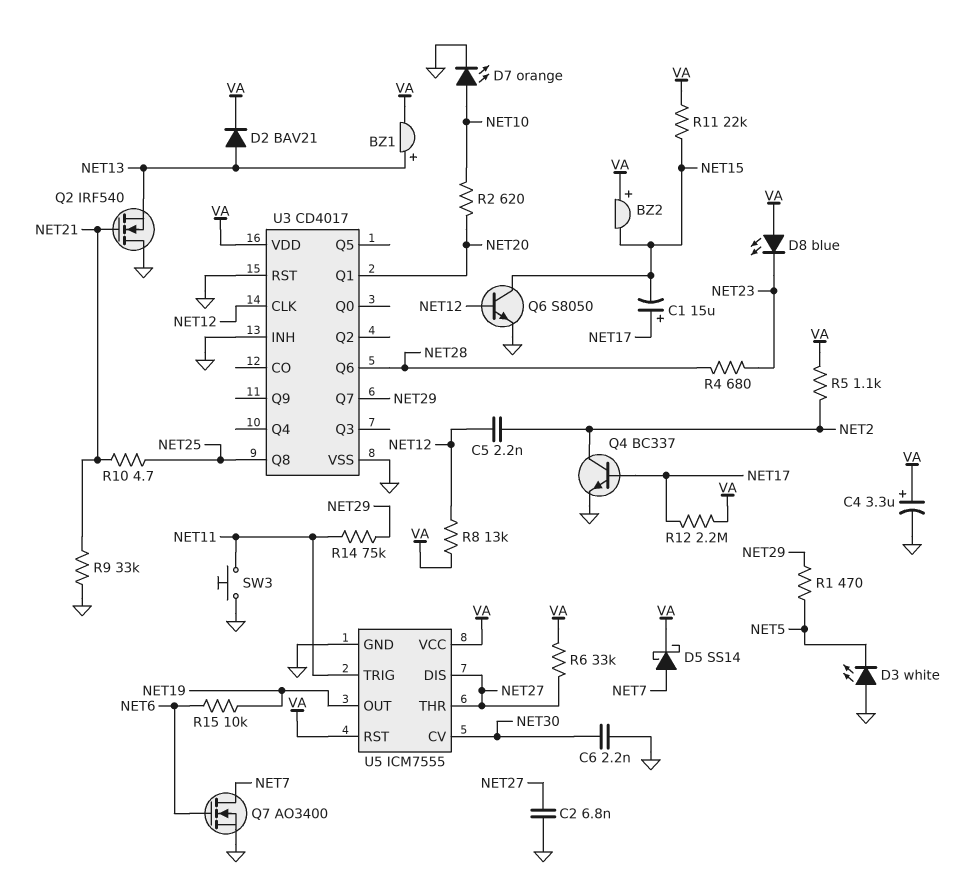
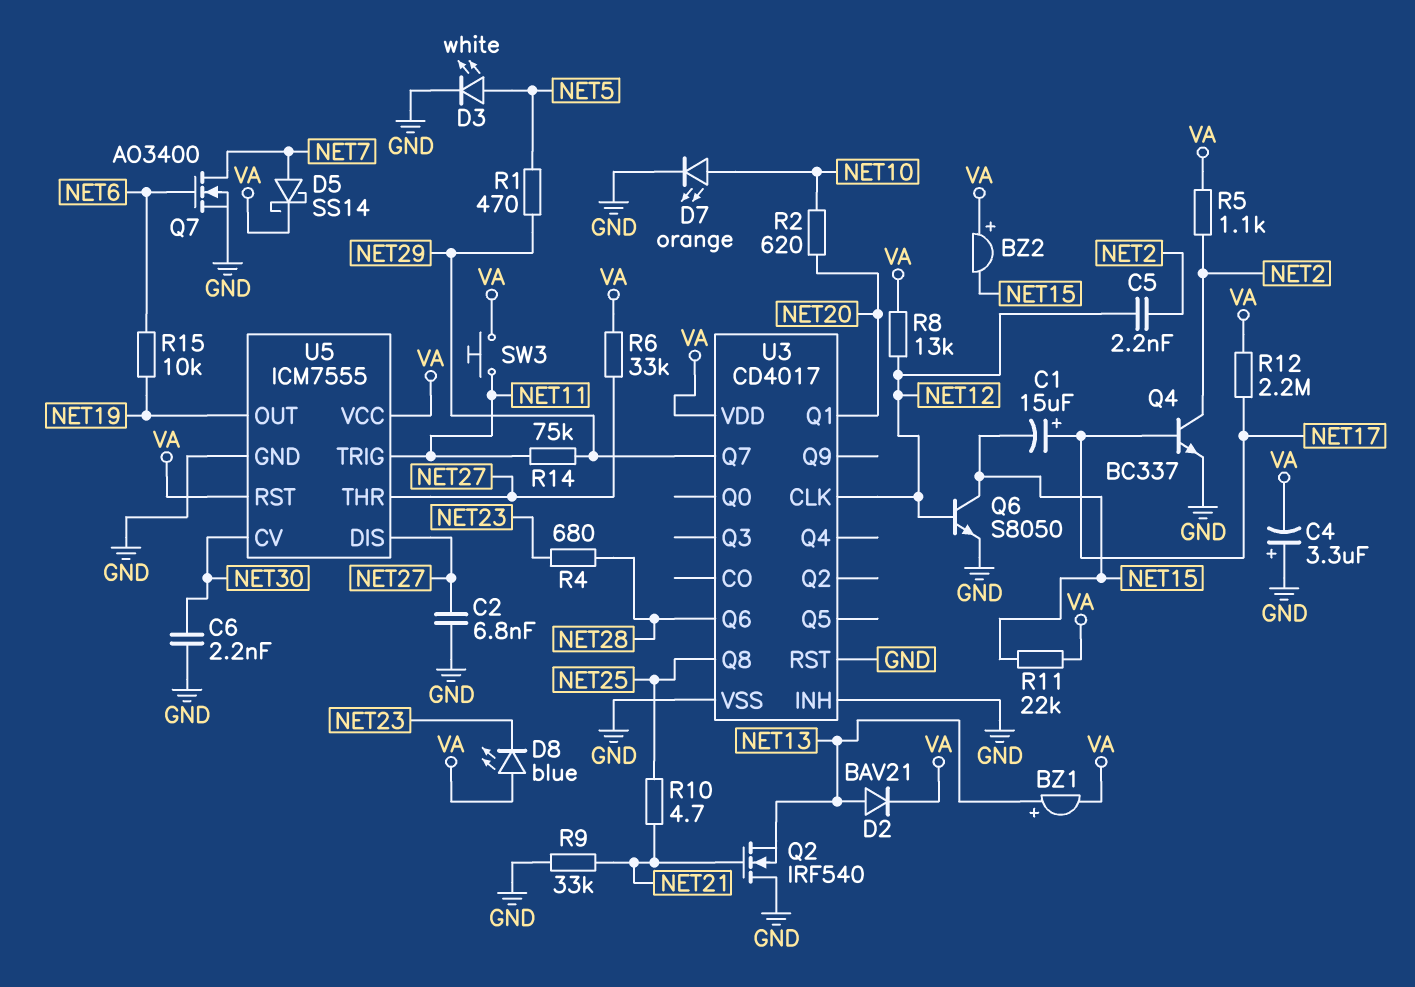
C4: 3.3uF (plus VA, minus GND) -> 3.3uF (plus GND, minus VA)
D3: LED white (A GND, K NET5) -> LED white (A NET5, K GND)
SW3: button (GND, NET11) -> button (NET11, VA)

